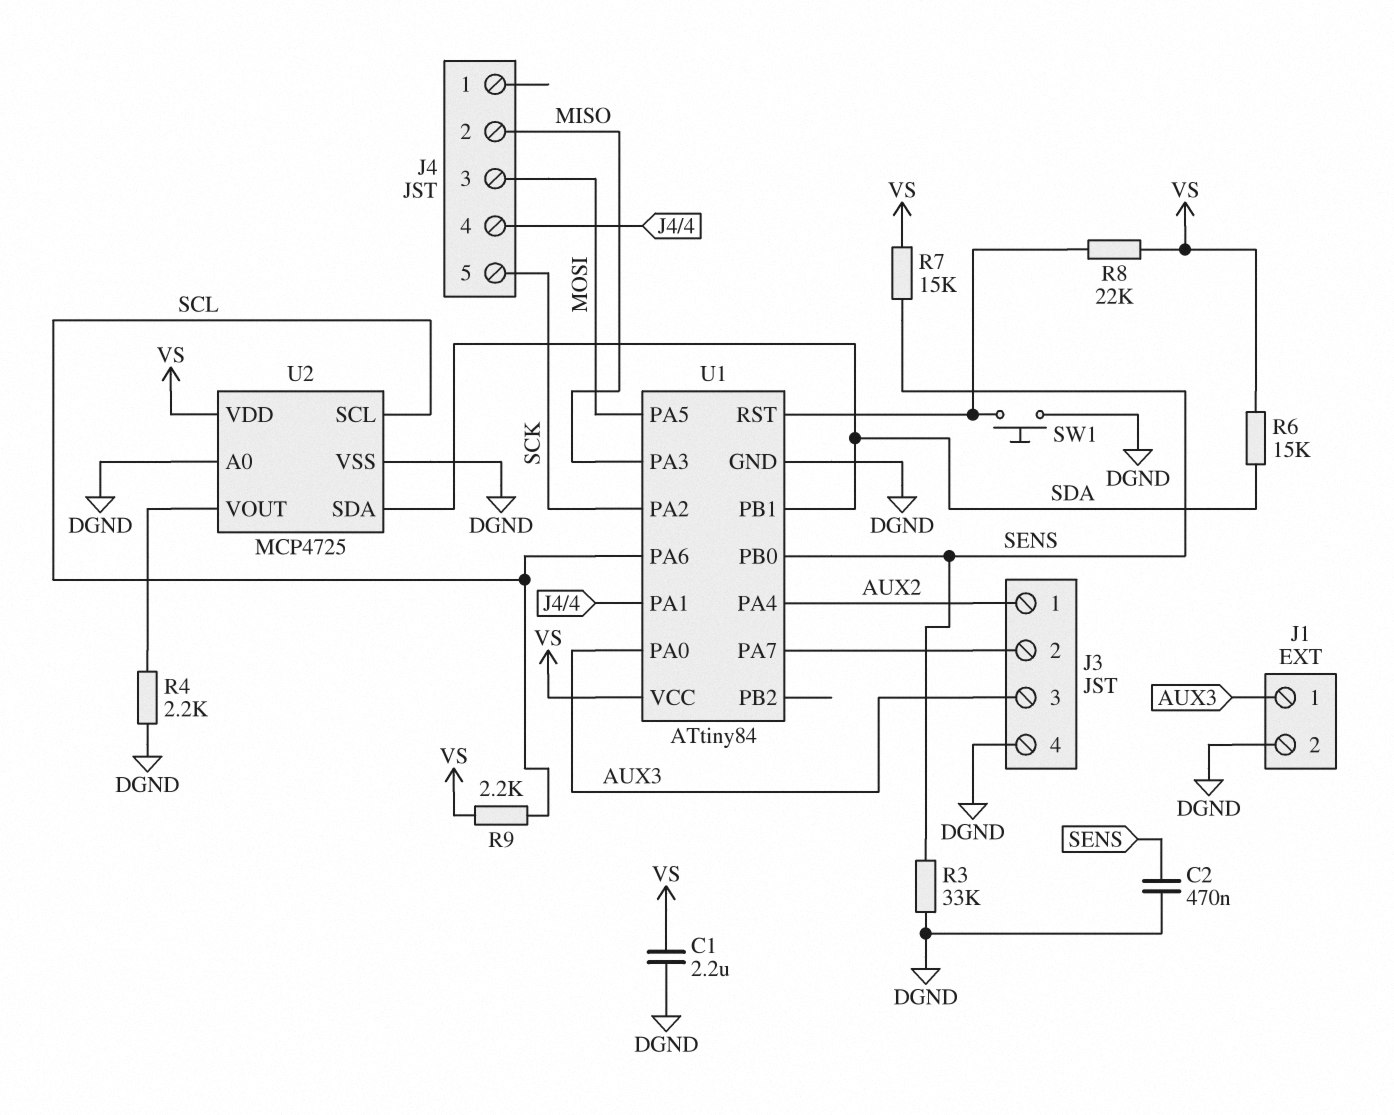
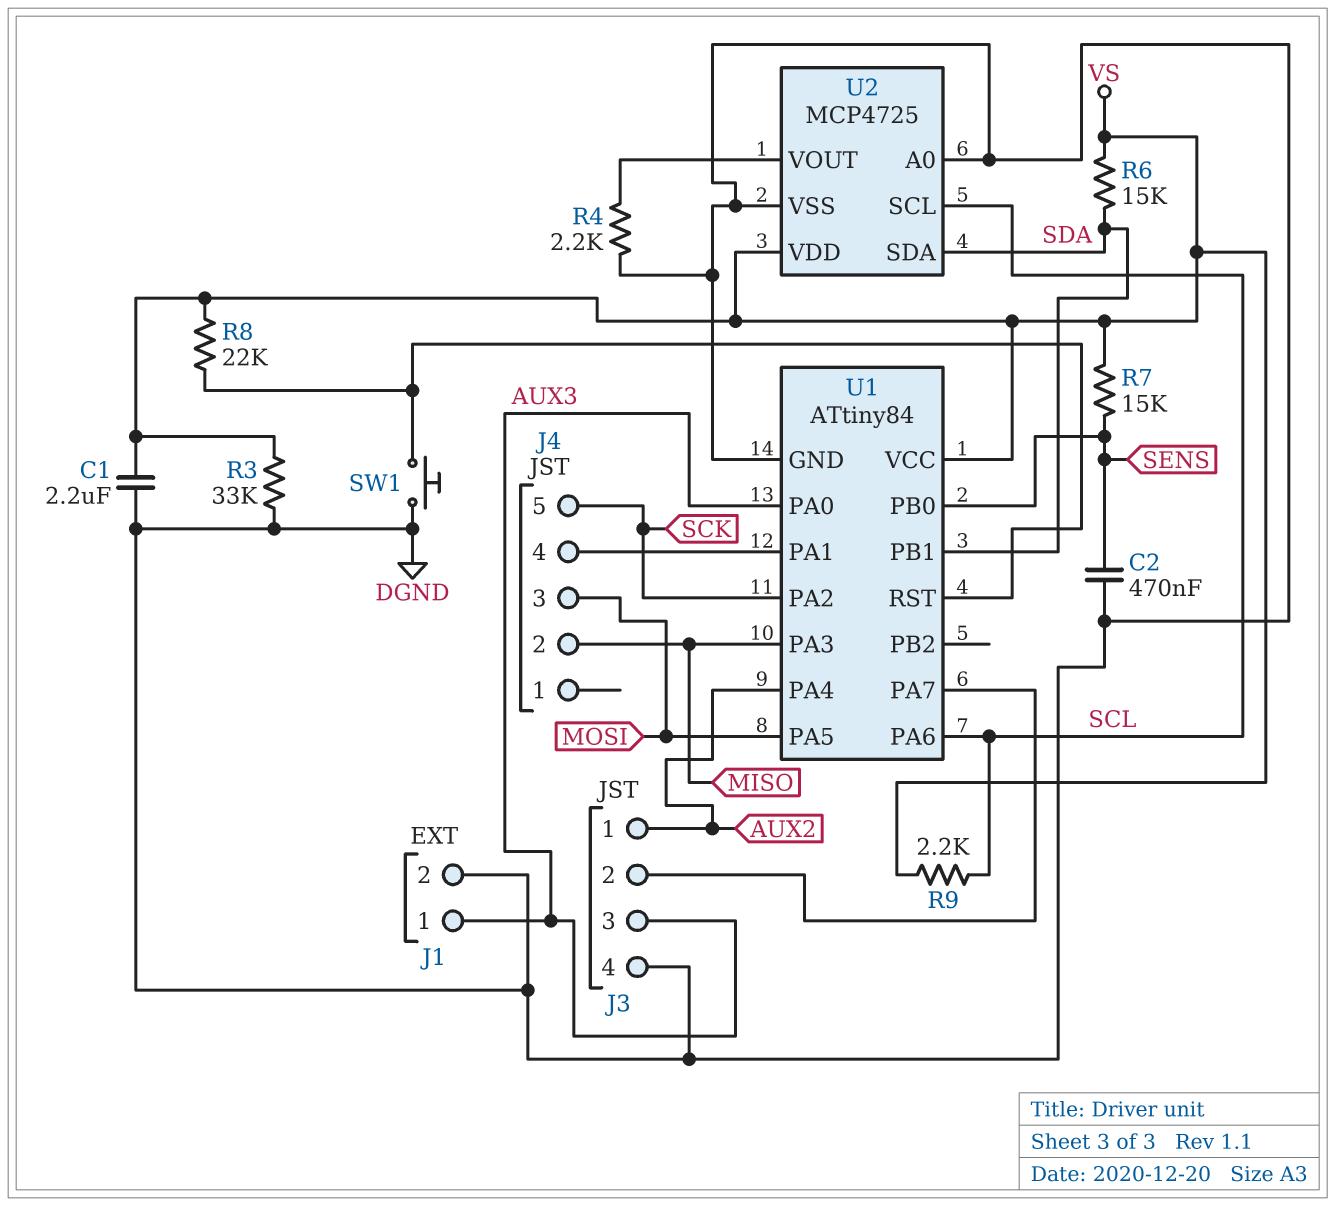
R3: 33k (DGND, SENS) -> 33k (DGND, VS)

